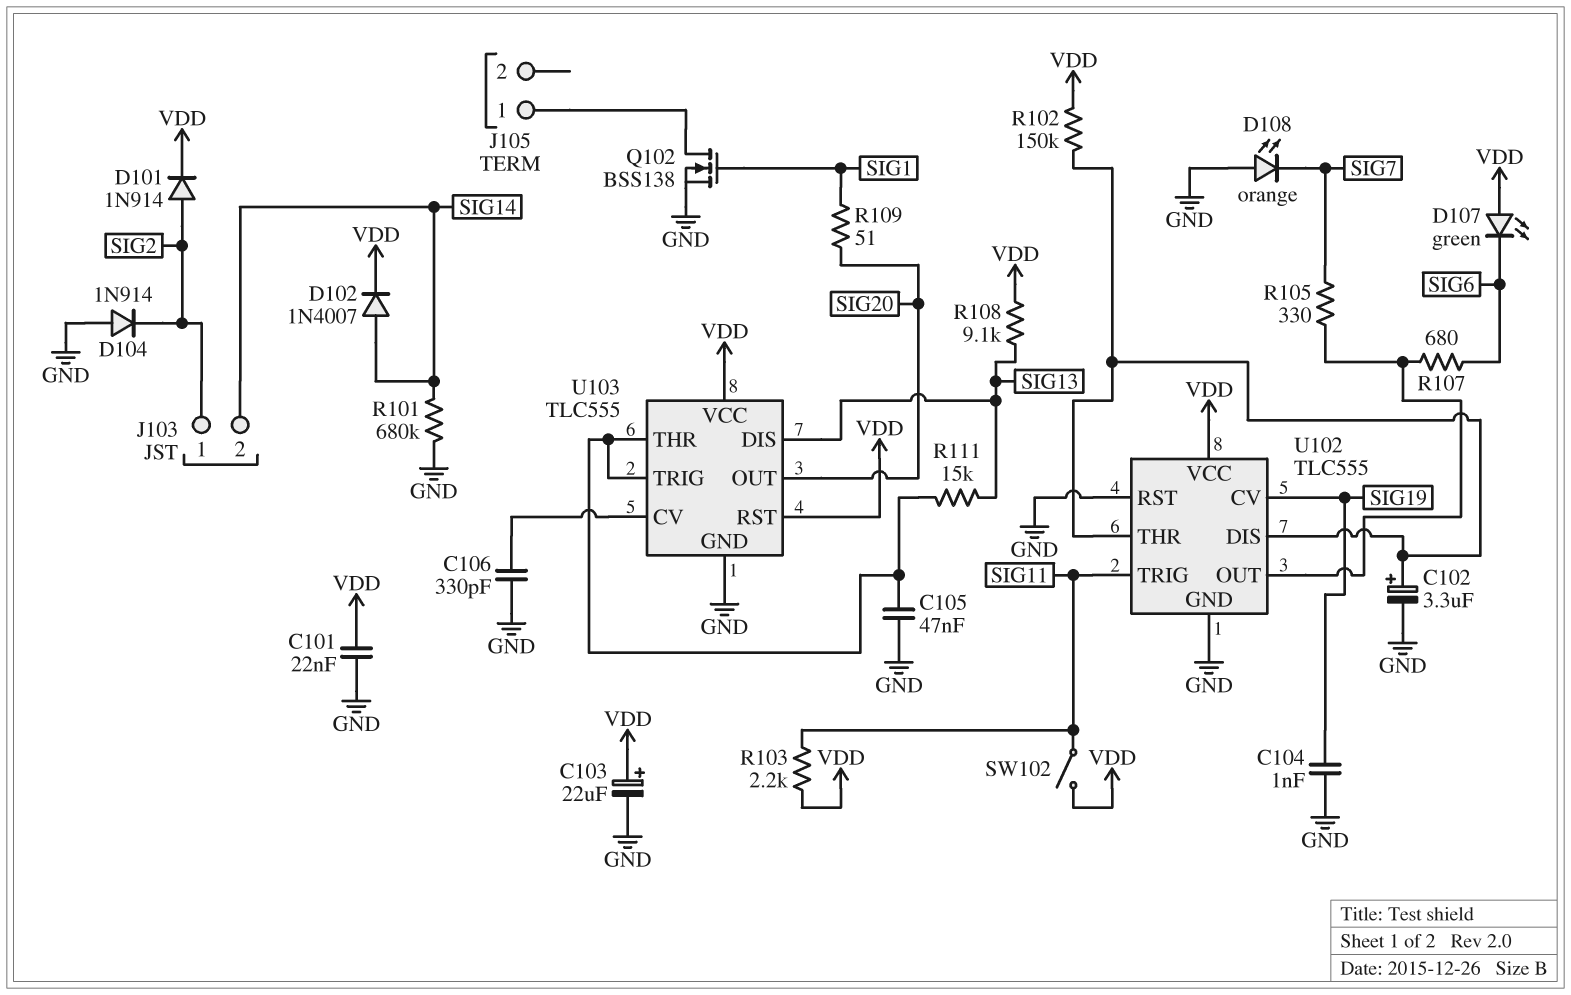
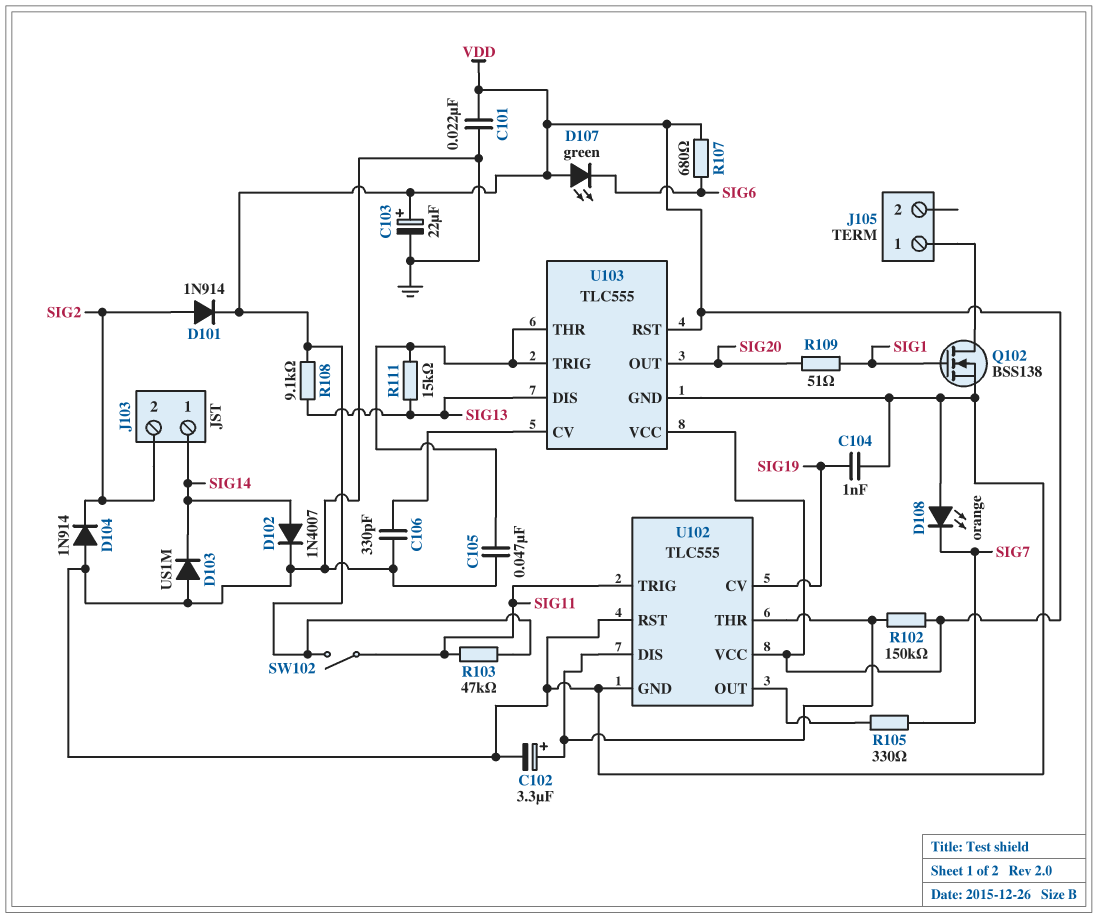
D102: diode 1N4007 (A SIG14, K VDD) -> diode 1N4007 (A SIG14, K GND)
D103: none -> diode US1M (A GND, K SIG14)
J103 pin 1: SIG2 -> SIG14
J103 pin 2: SIG14 -> SIG2
R101: 680k (GND, SIG14) -> none
R103: 2.2k (SIG11, VDD) -> 47k (SIG11, VDD)
R107: 680 (SIG6, U102/OUT) -> 680 (SIG6, VDD)

